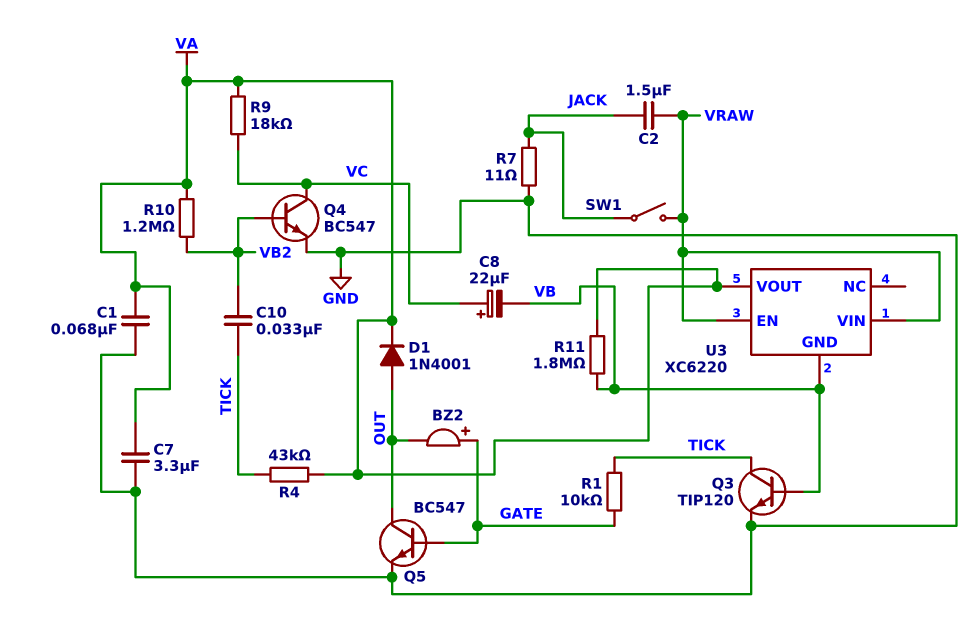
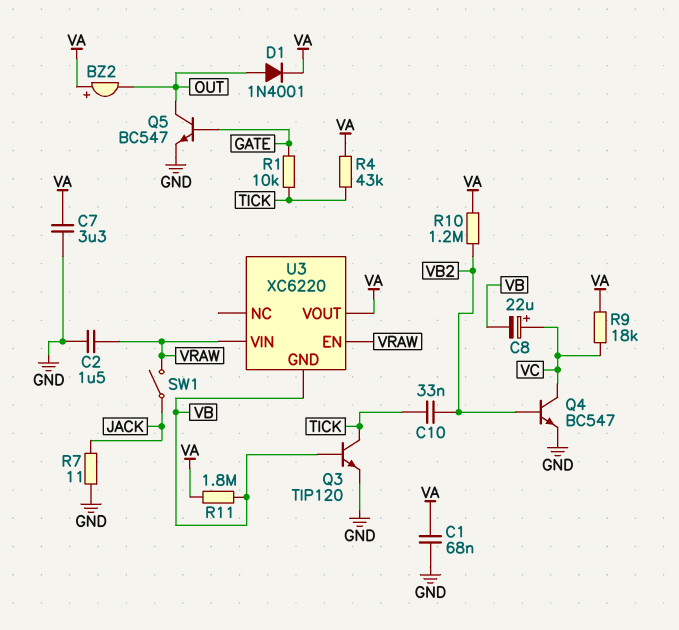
BZ2: buzzer (plus GATE, minus OUT) -> buzzer (plus VA, minus OUT)
C2: 1.5uF (JACK, VRAW) -> 1.5uF (GND, VRAW)

